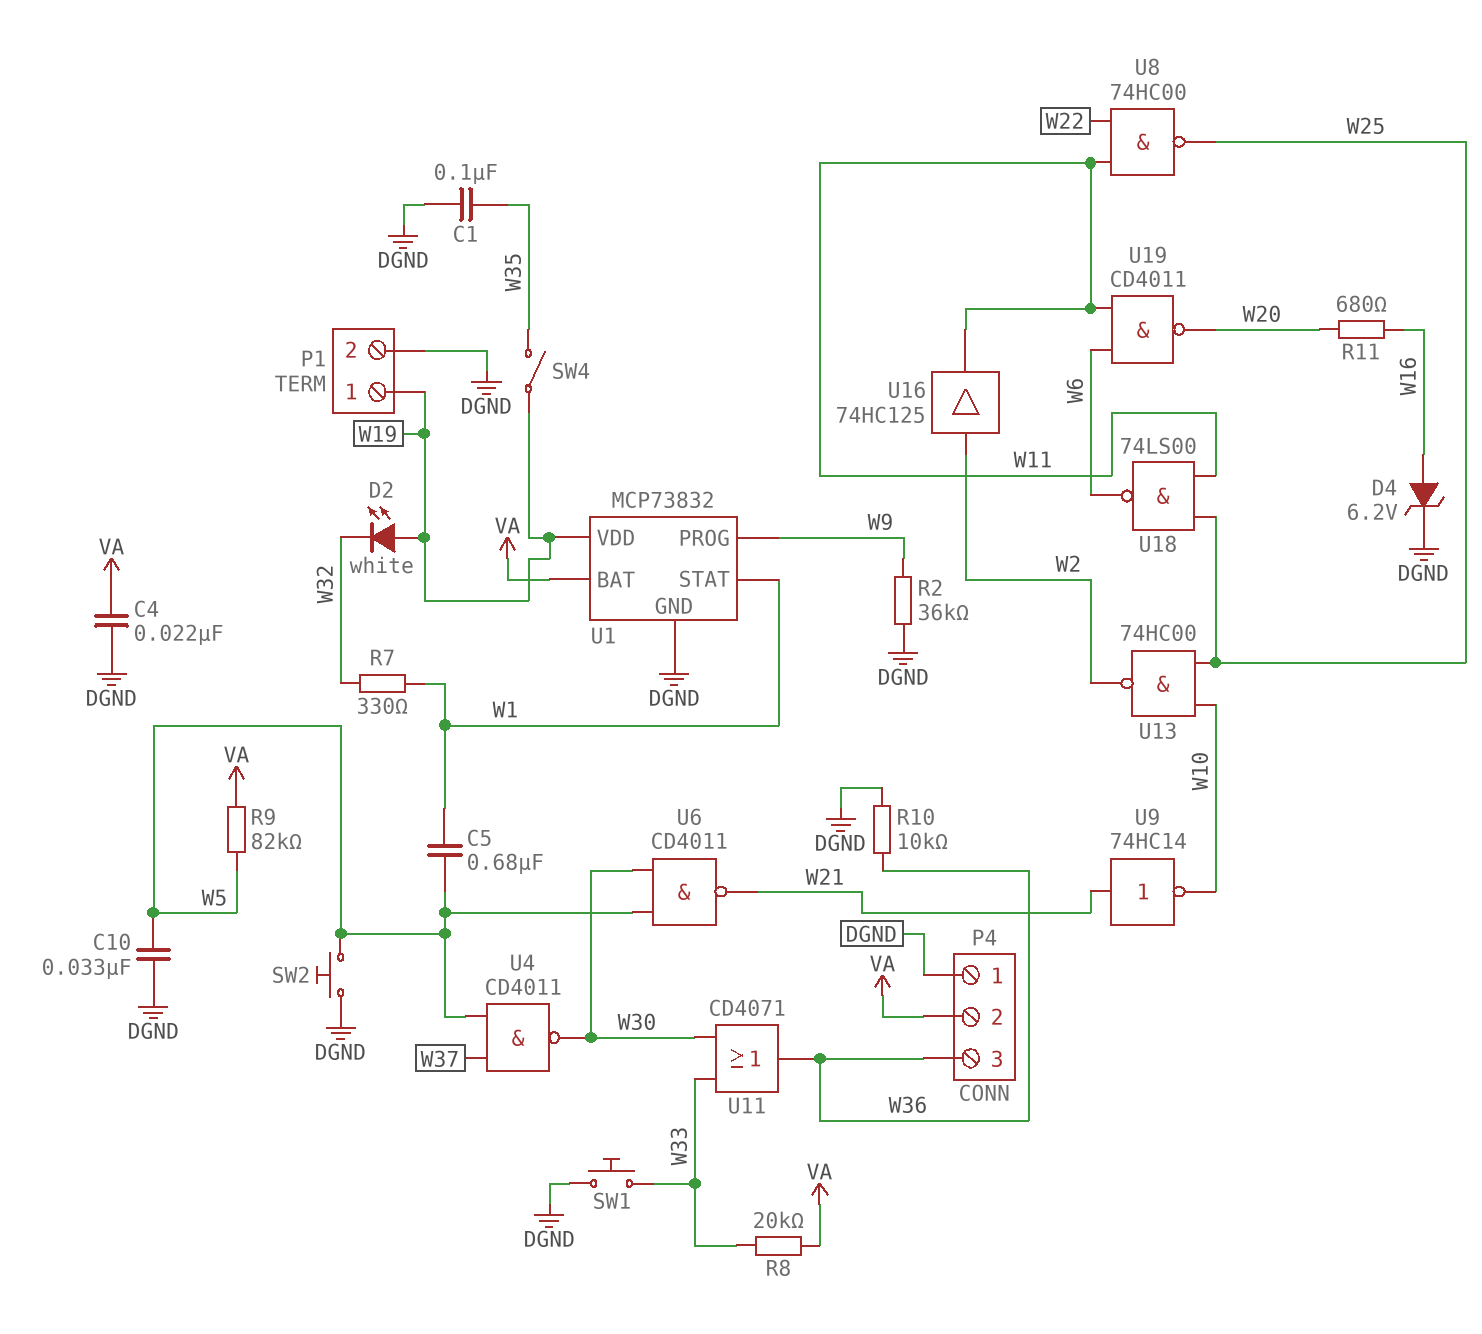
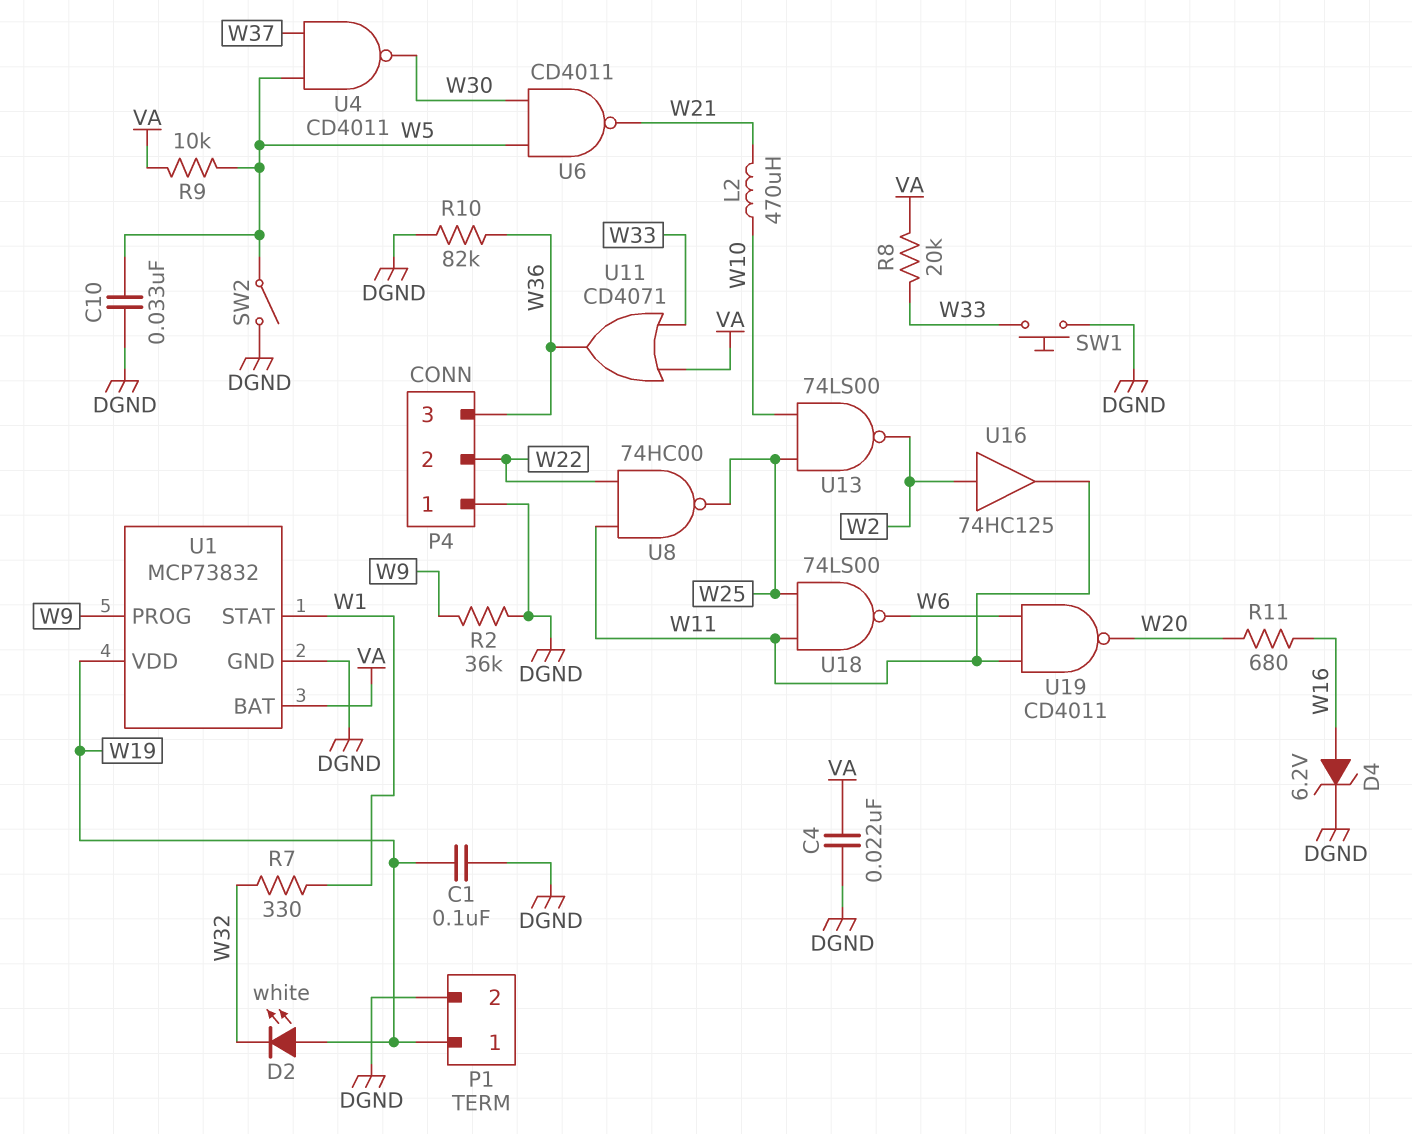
C1: 100nF (DGND, W35) -> 100nF (DGND, W19)
C5: 680nF (W1, W5) -> none
L2: none -> 470uH (W10, W21)
P4 pin 2: VA -> W22
R9: 82k (VA, W5) -> 10k (VA, W5)
R10: 10k (DGND, W36) -> 82k (DGND, W36)
SW2: button (DGND, W5) -> switch (DGND, W5)
SW4: switch (W19, W35) -> none
U9: NOT 74HC14 (in W21, out W10) -> none
U11: OR CD4071 (in W30, in W33, out W36) -> OR CD4071 (in VA, in W33, out W36)
U13: NAND 74HC00 (in W10, in W25, out W2) -> NAND 74LS00 (in W10, in W25, out W2)

